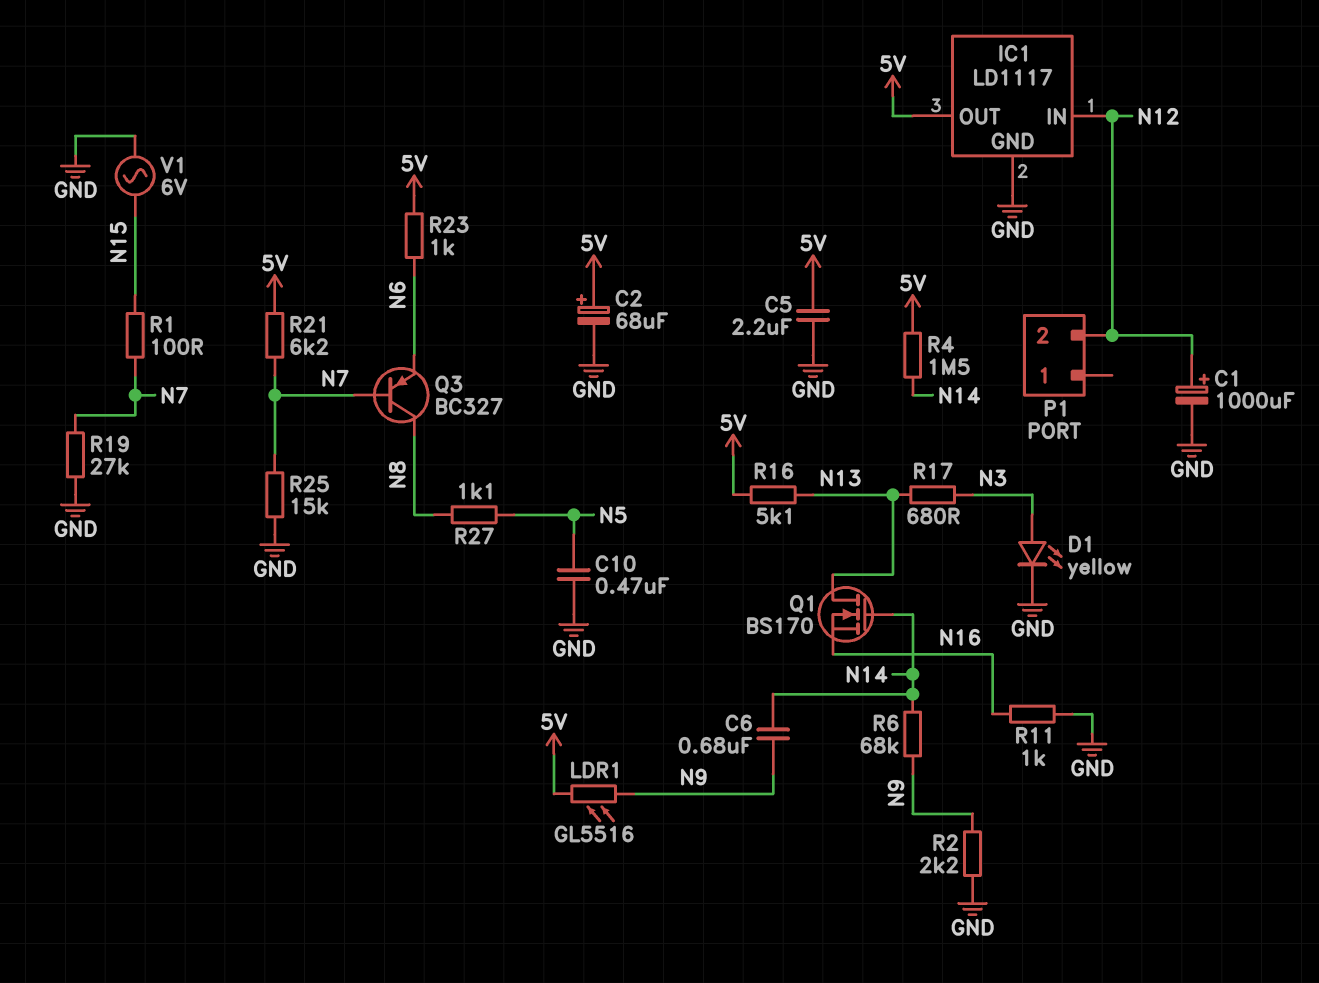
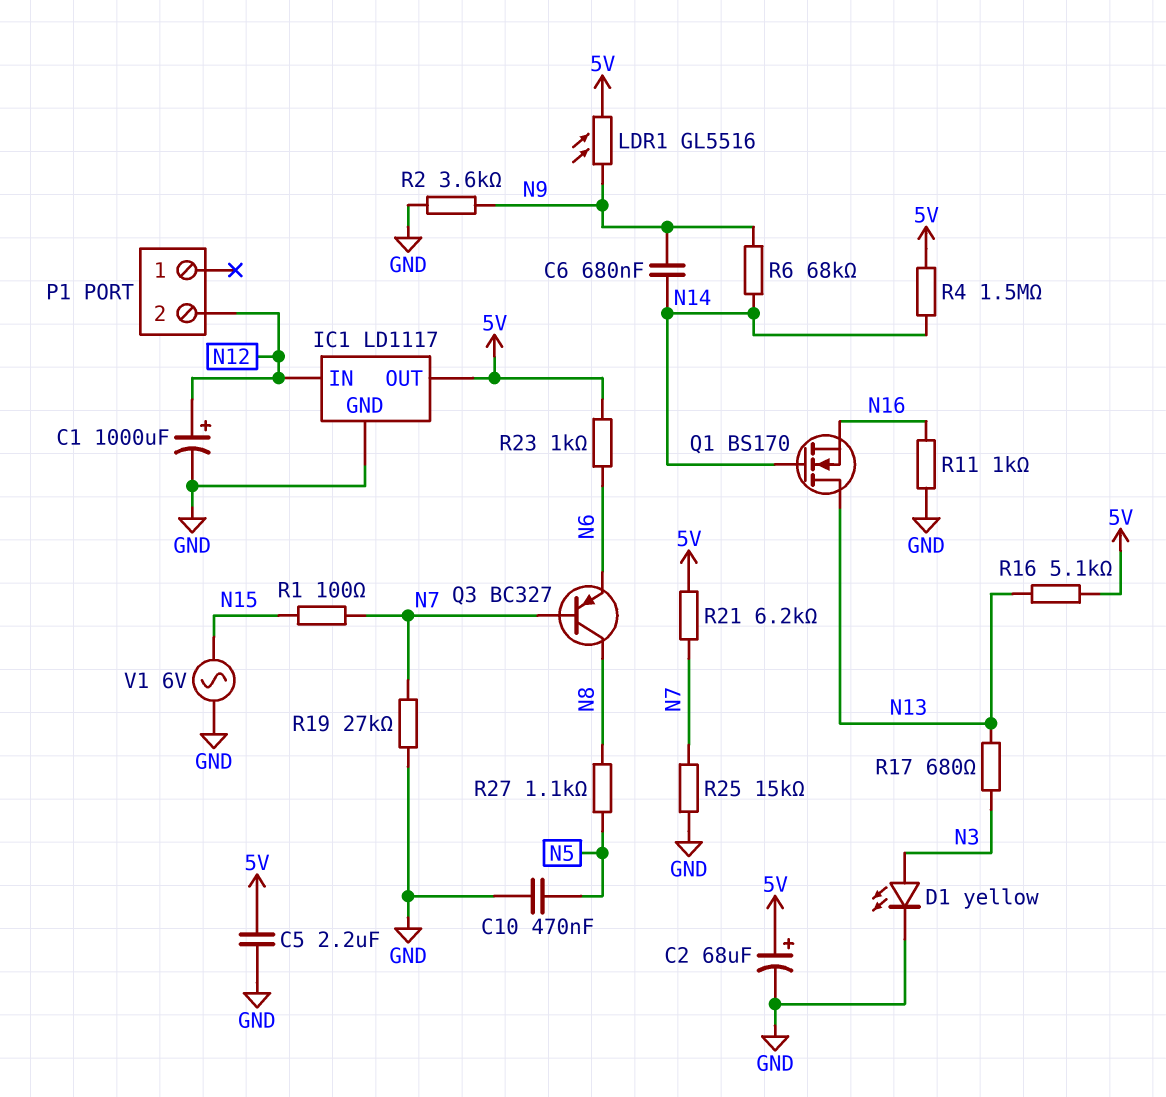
R2: 2.2k (GND, N9) -> 3.6k (GND, N9)

